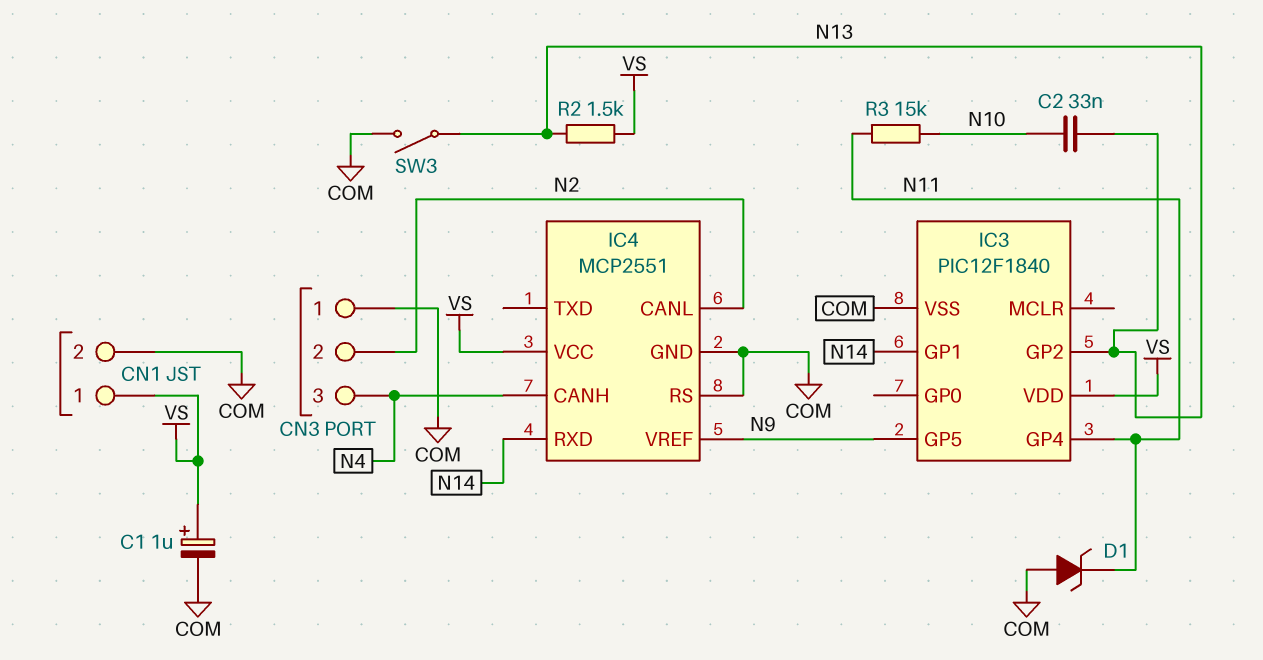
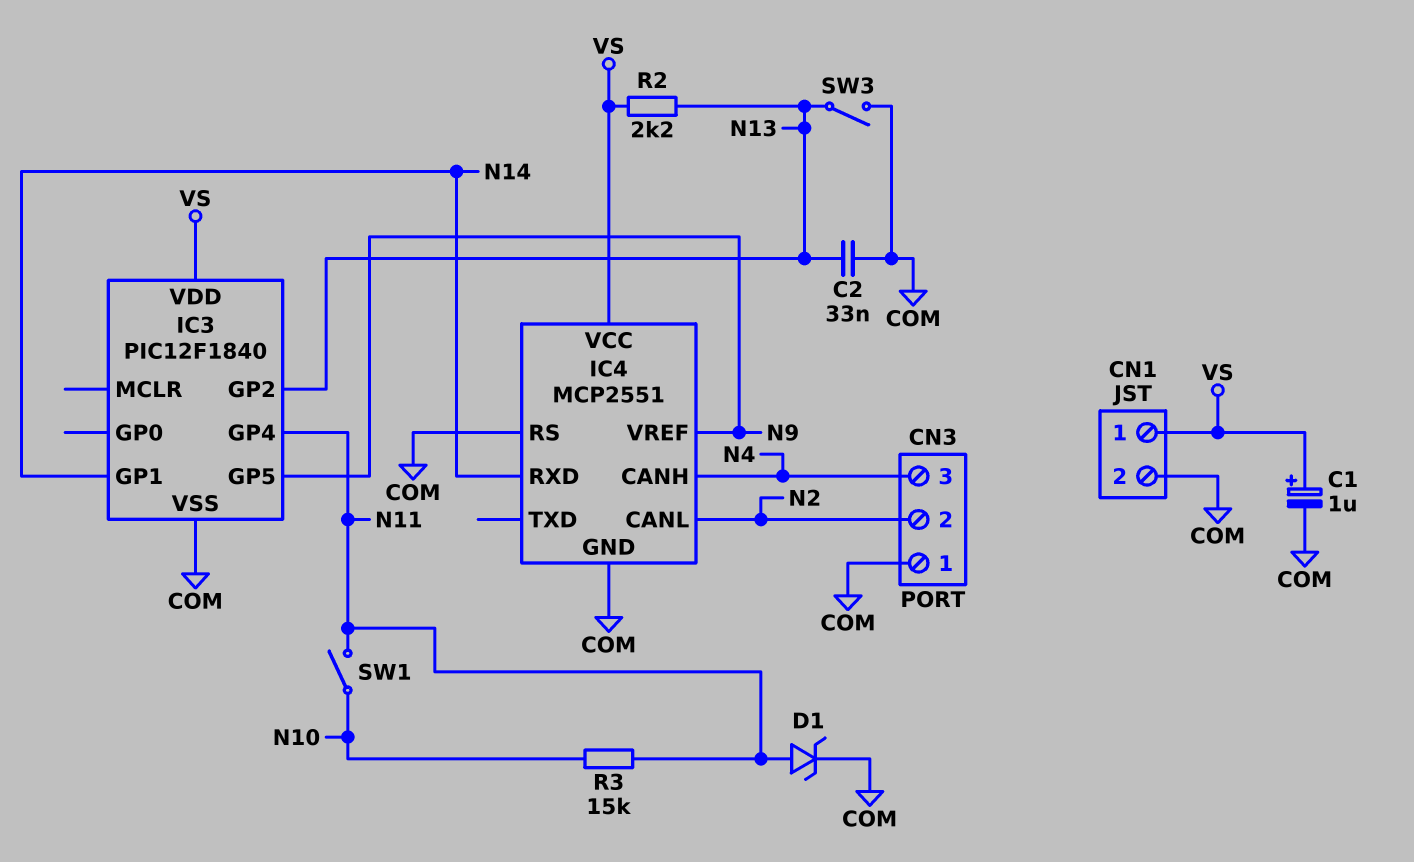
C2: 33nF (N10, N13) -> 33nF (COM, N13)
D1: zener (A COM, K N11) -> zener (A N11, K COM)
R2: 1.5k (N13, VS) -> 2.2k (N13, VS)
SW1: none -> switch (N10, N11)

